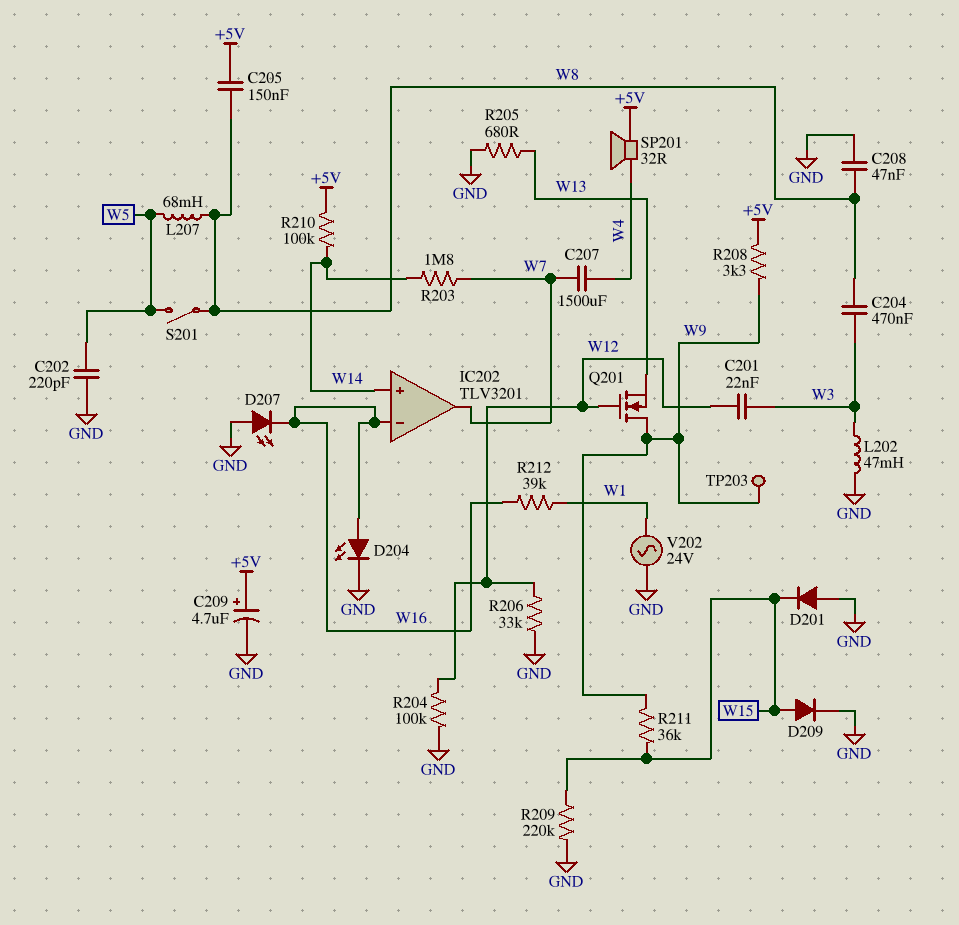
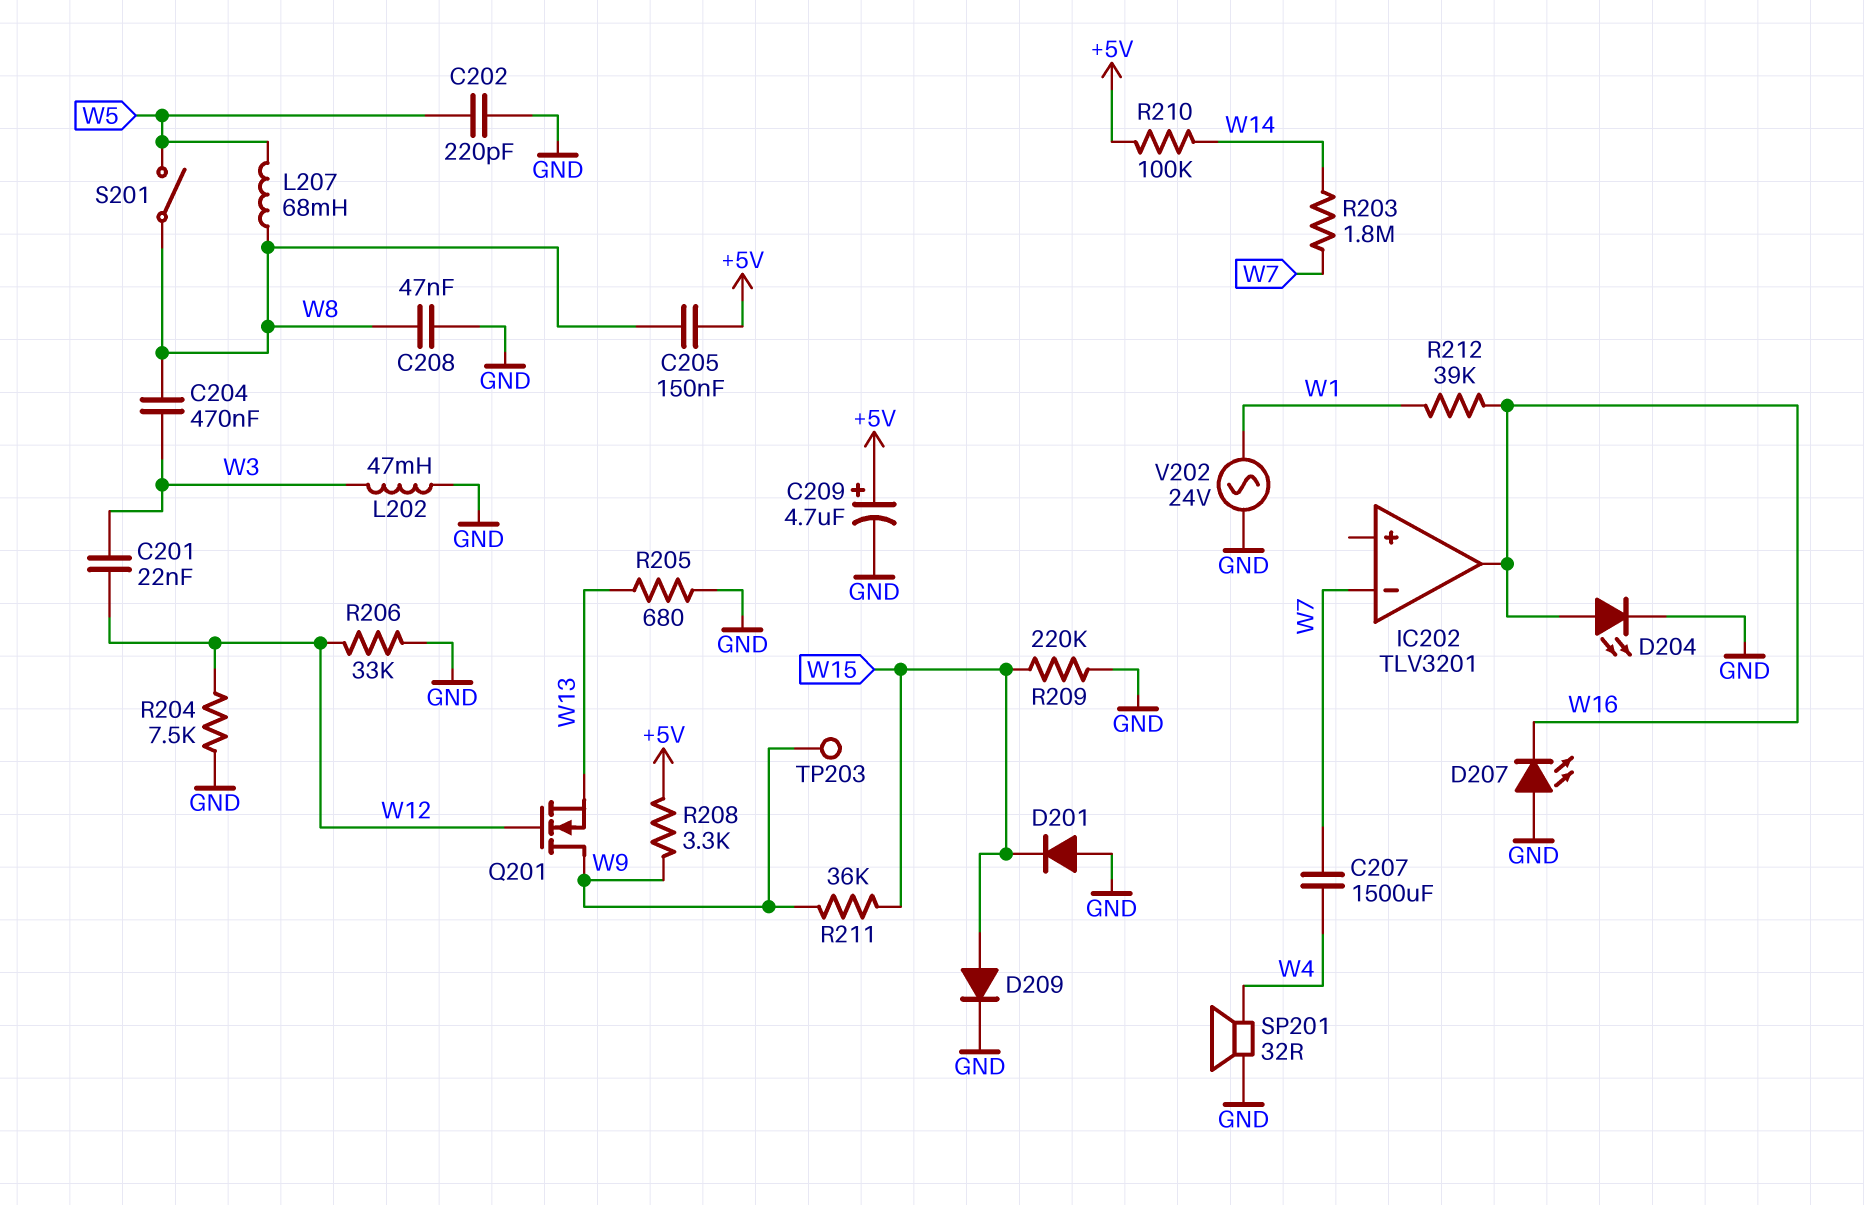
IC202 pin in+: W14 -> none
IC202 pin in-: W16 -> W7
IC202 pin out: W7 -> W16
R204: 100k (GND, W12) -> 7.5k (GND, W12)
SP201: speaker 32R (+5V, W4) -> speaker 32R (GND, W4)

